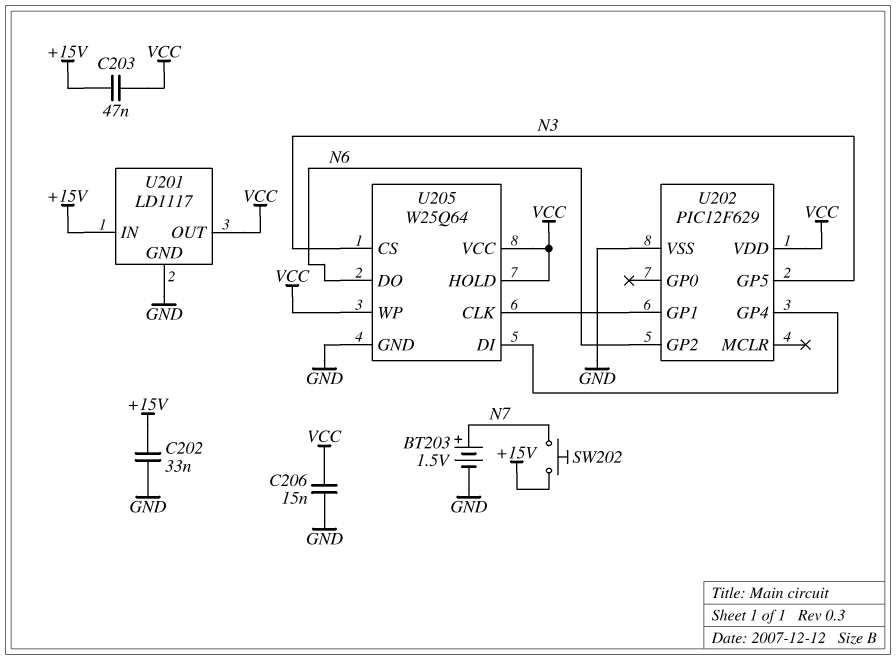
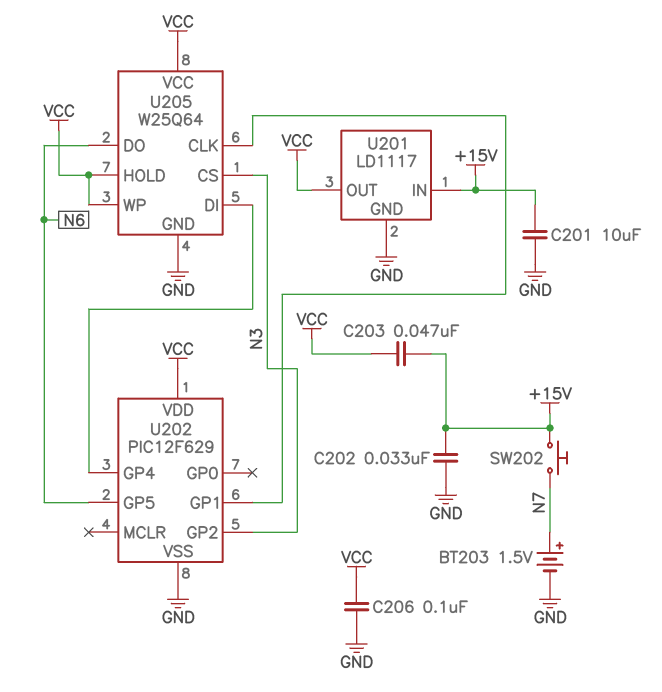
C201: none -> 10uF (+15V, GND)
C206: 15nF (GND, VCC) -> 100nF (GND, VCC)
U202 pin GP2: N6 -> N3
U202 pin GP5: N3 -> N6

